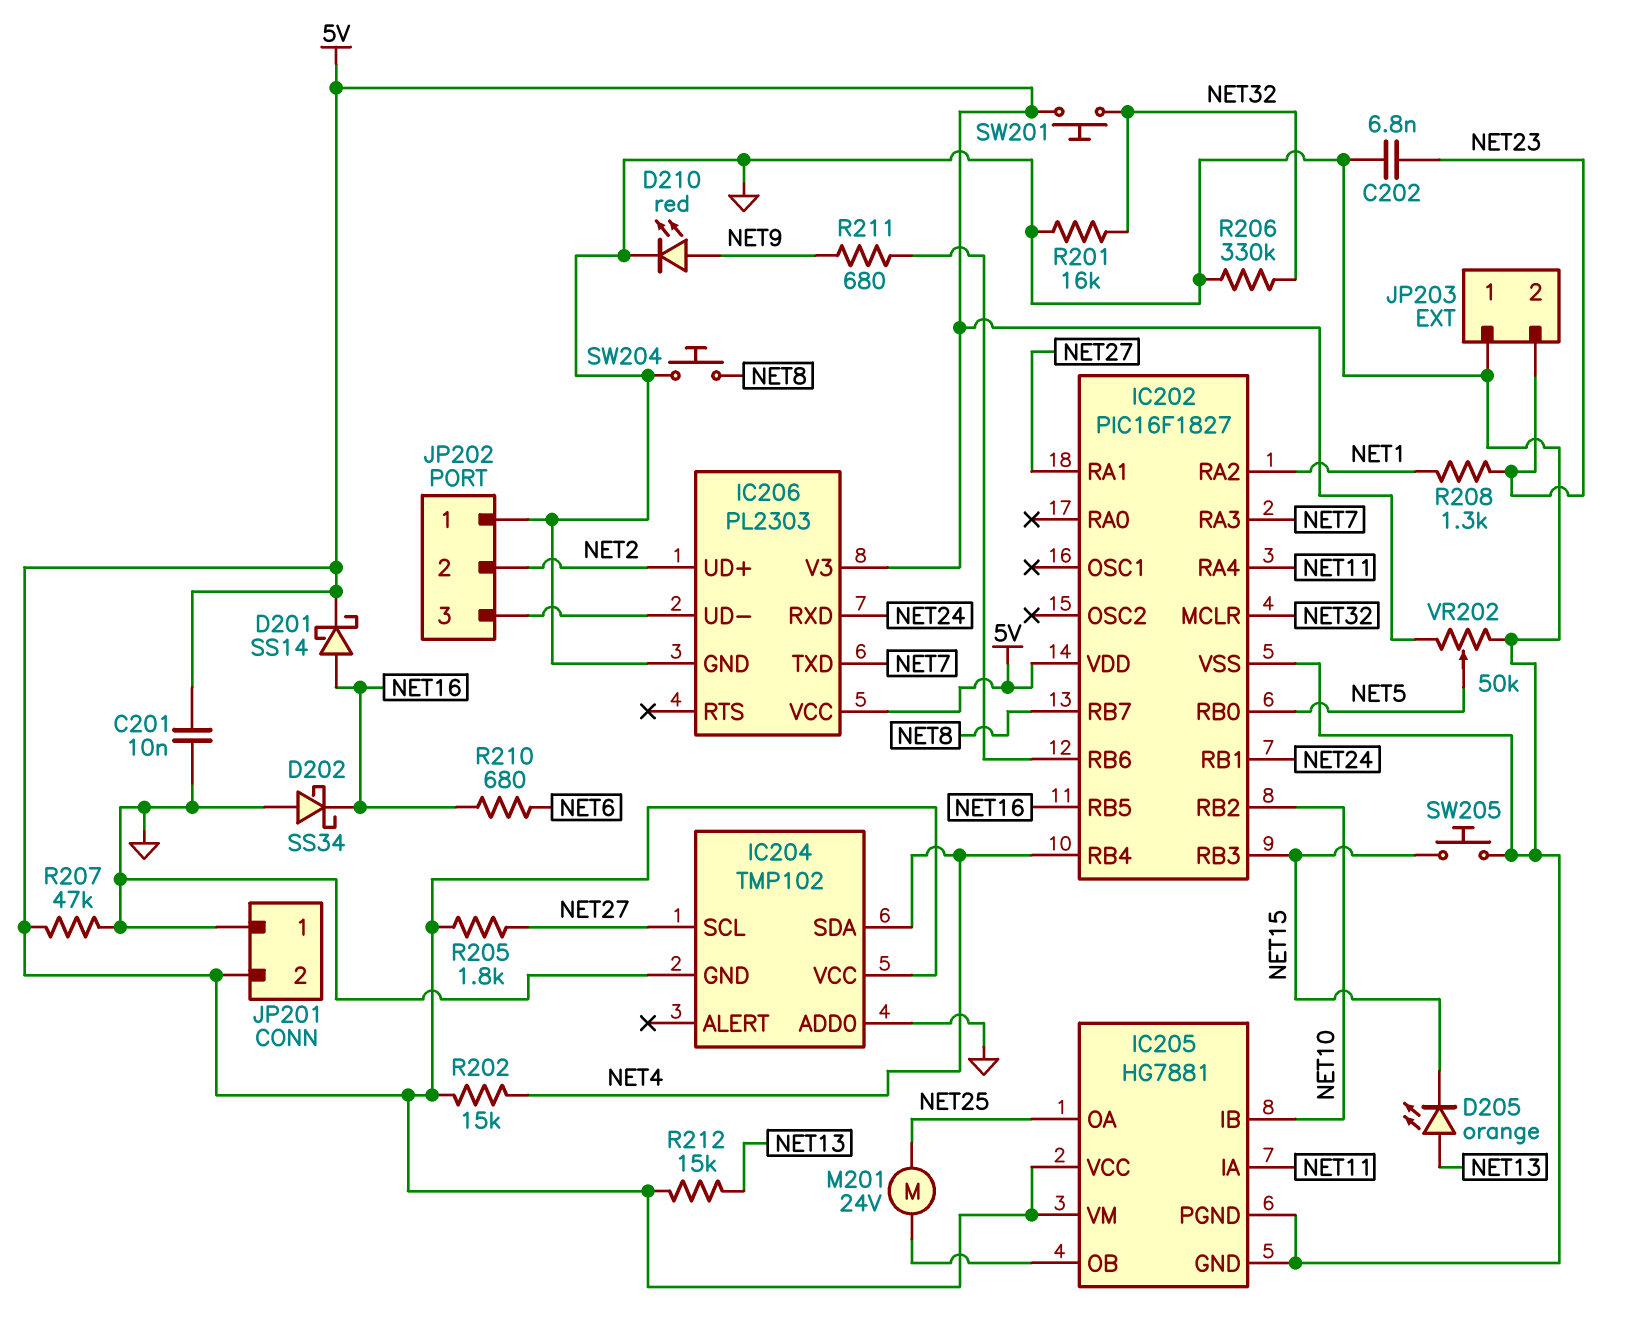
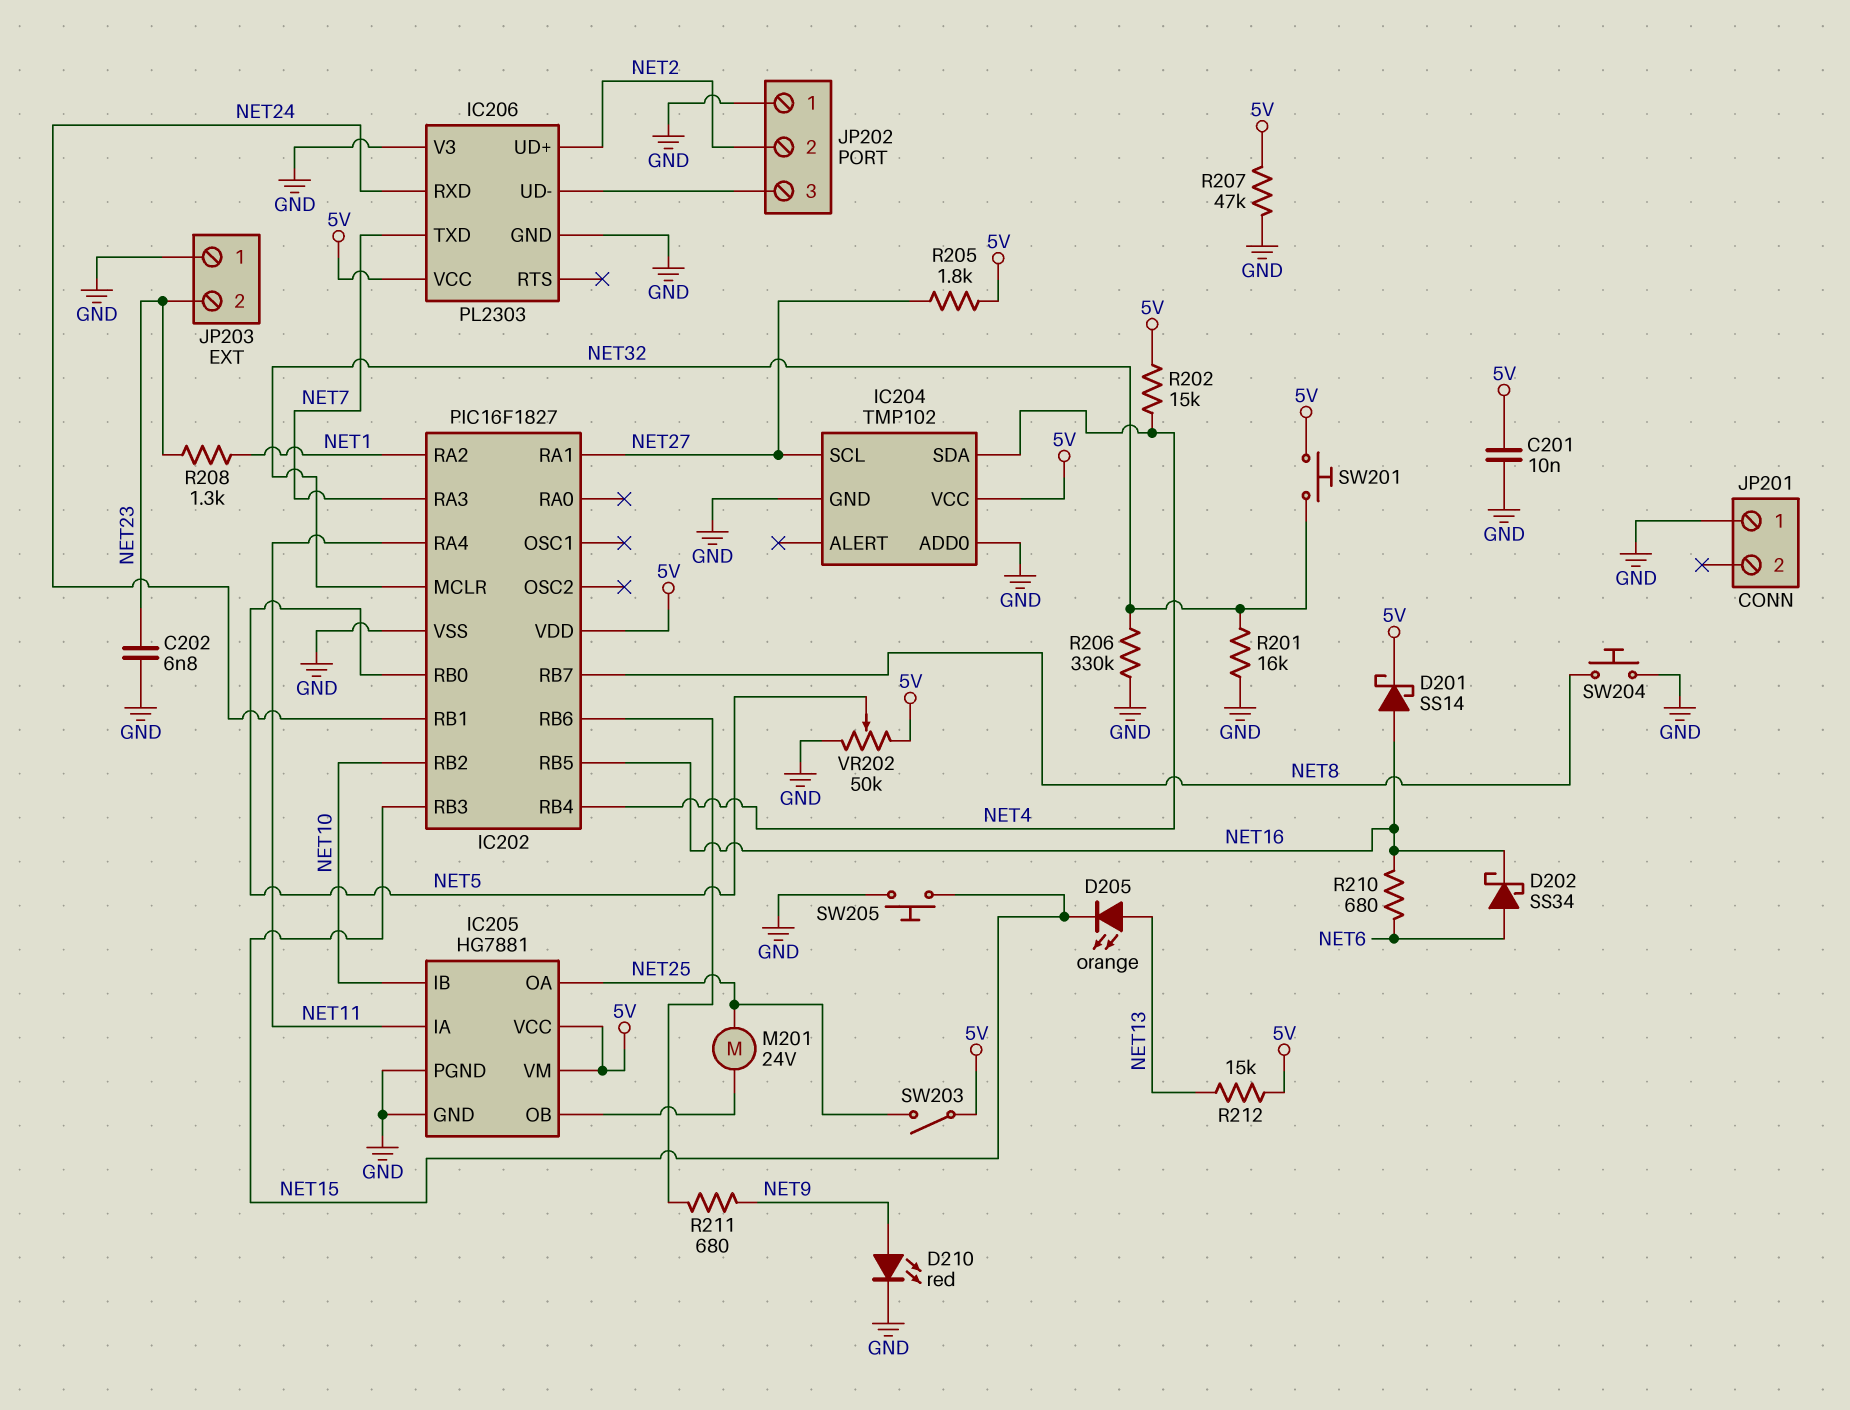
D202: schottky SS34 (A GND, K NET16) -> schottky SS34 (A NET6, K NET16)
IC206 pin V3: 5V -> GND
JP201 pin 2: 5V -> none
SW203: none -> switch (5V, NET25)

